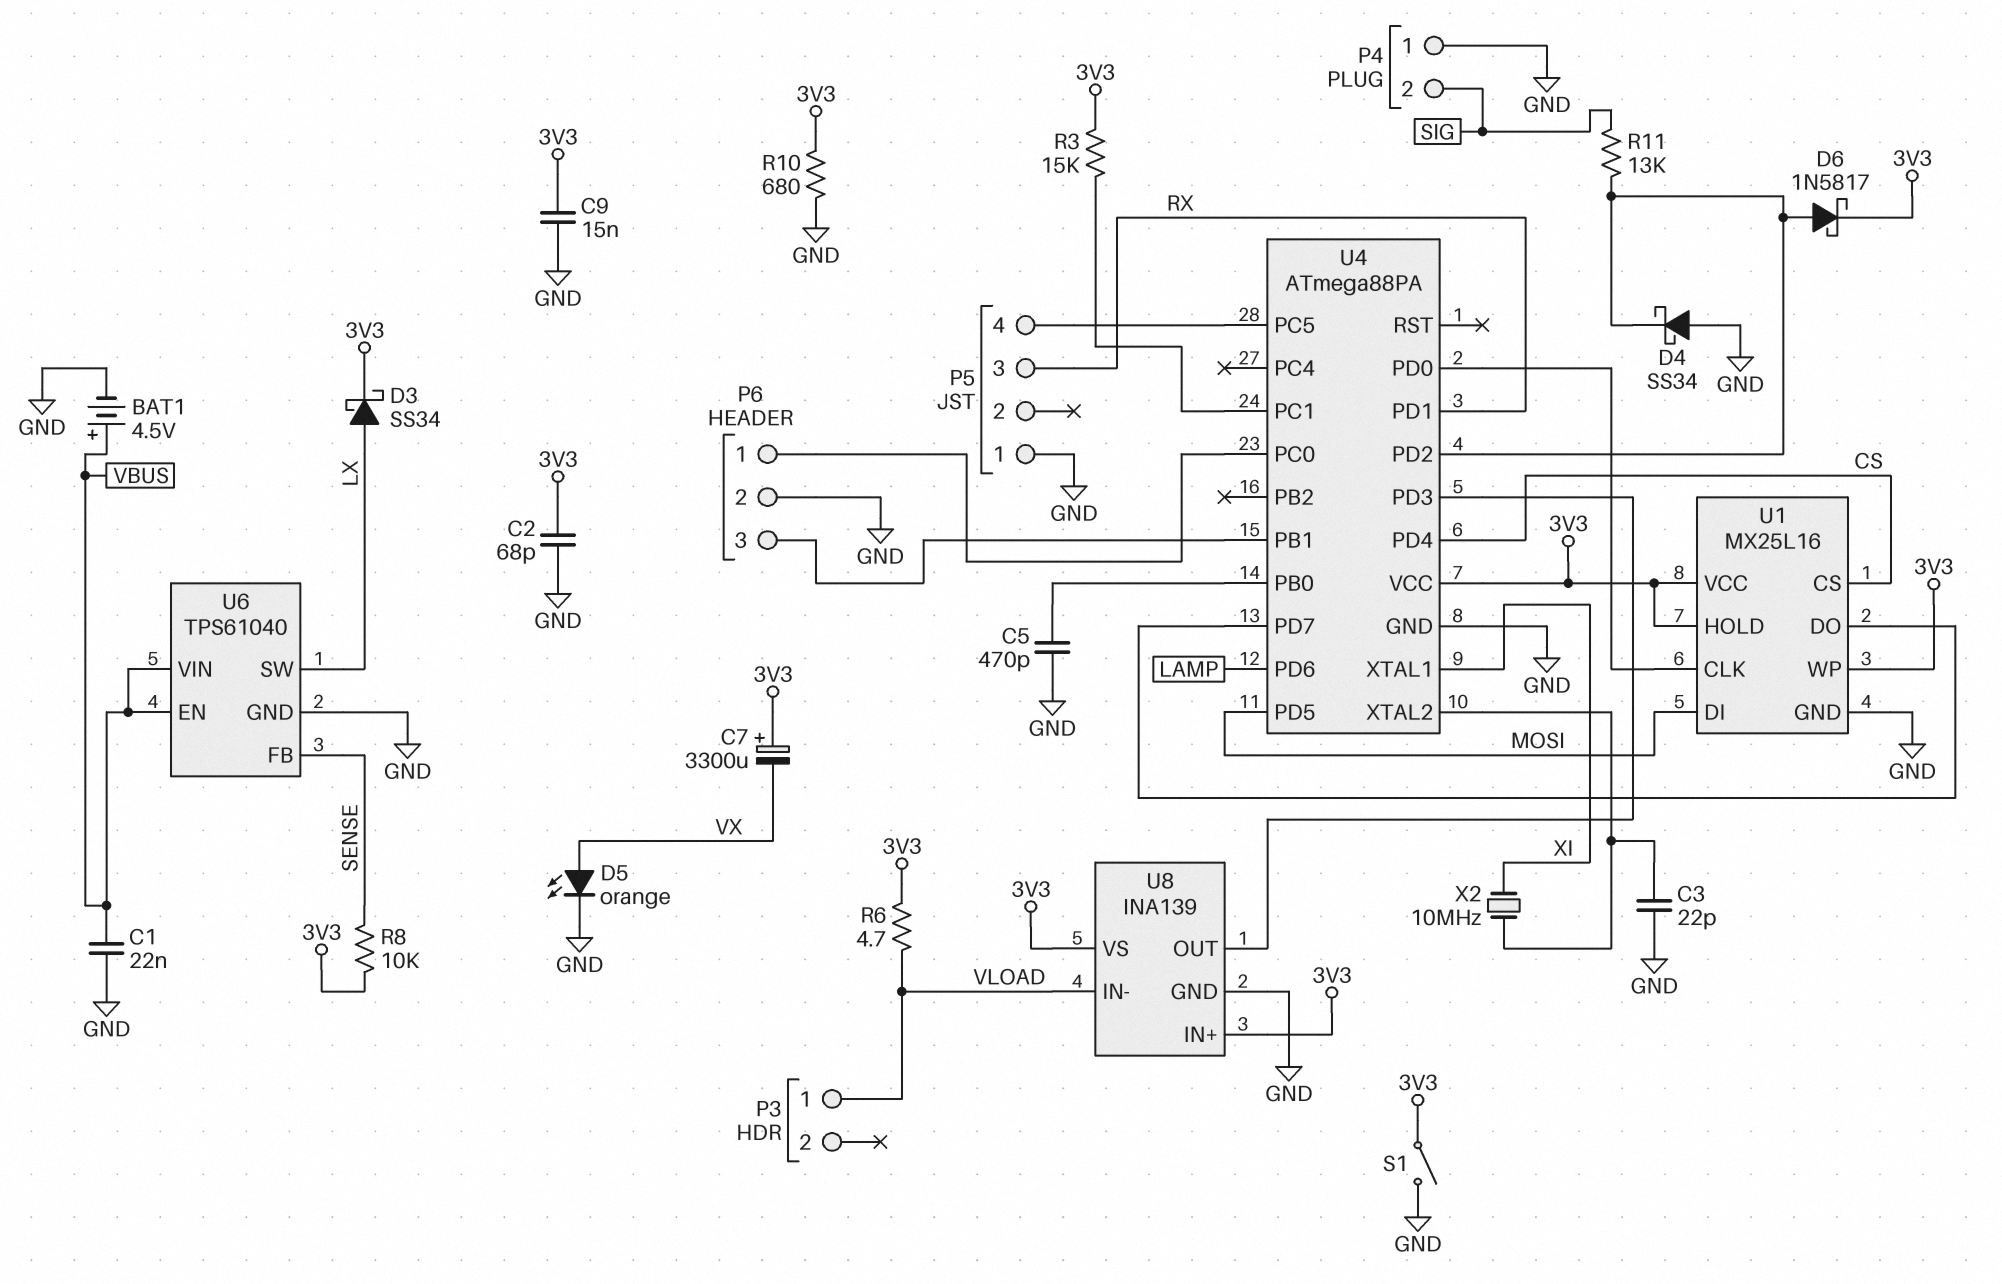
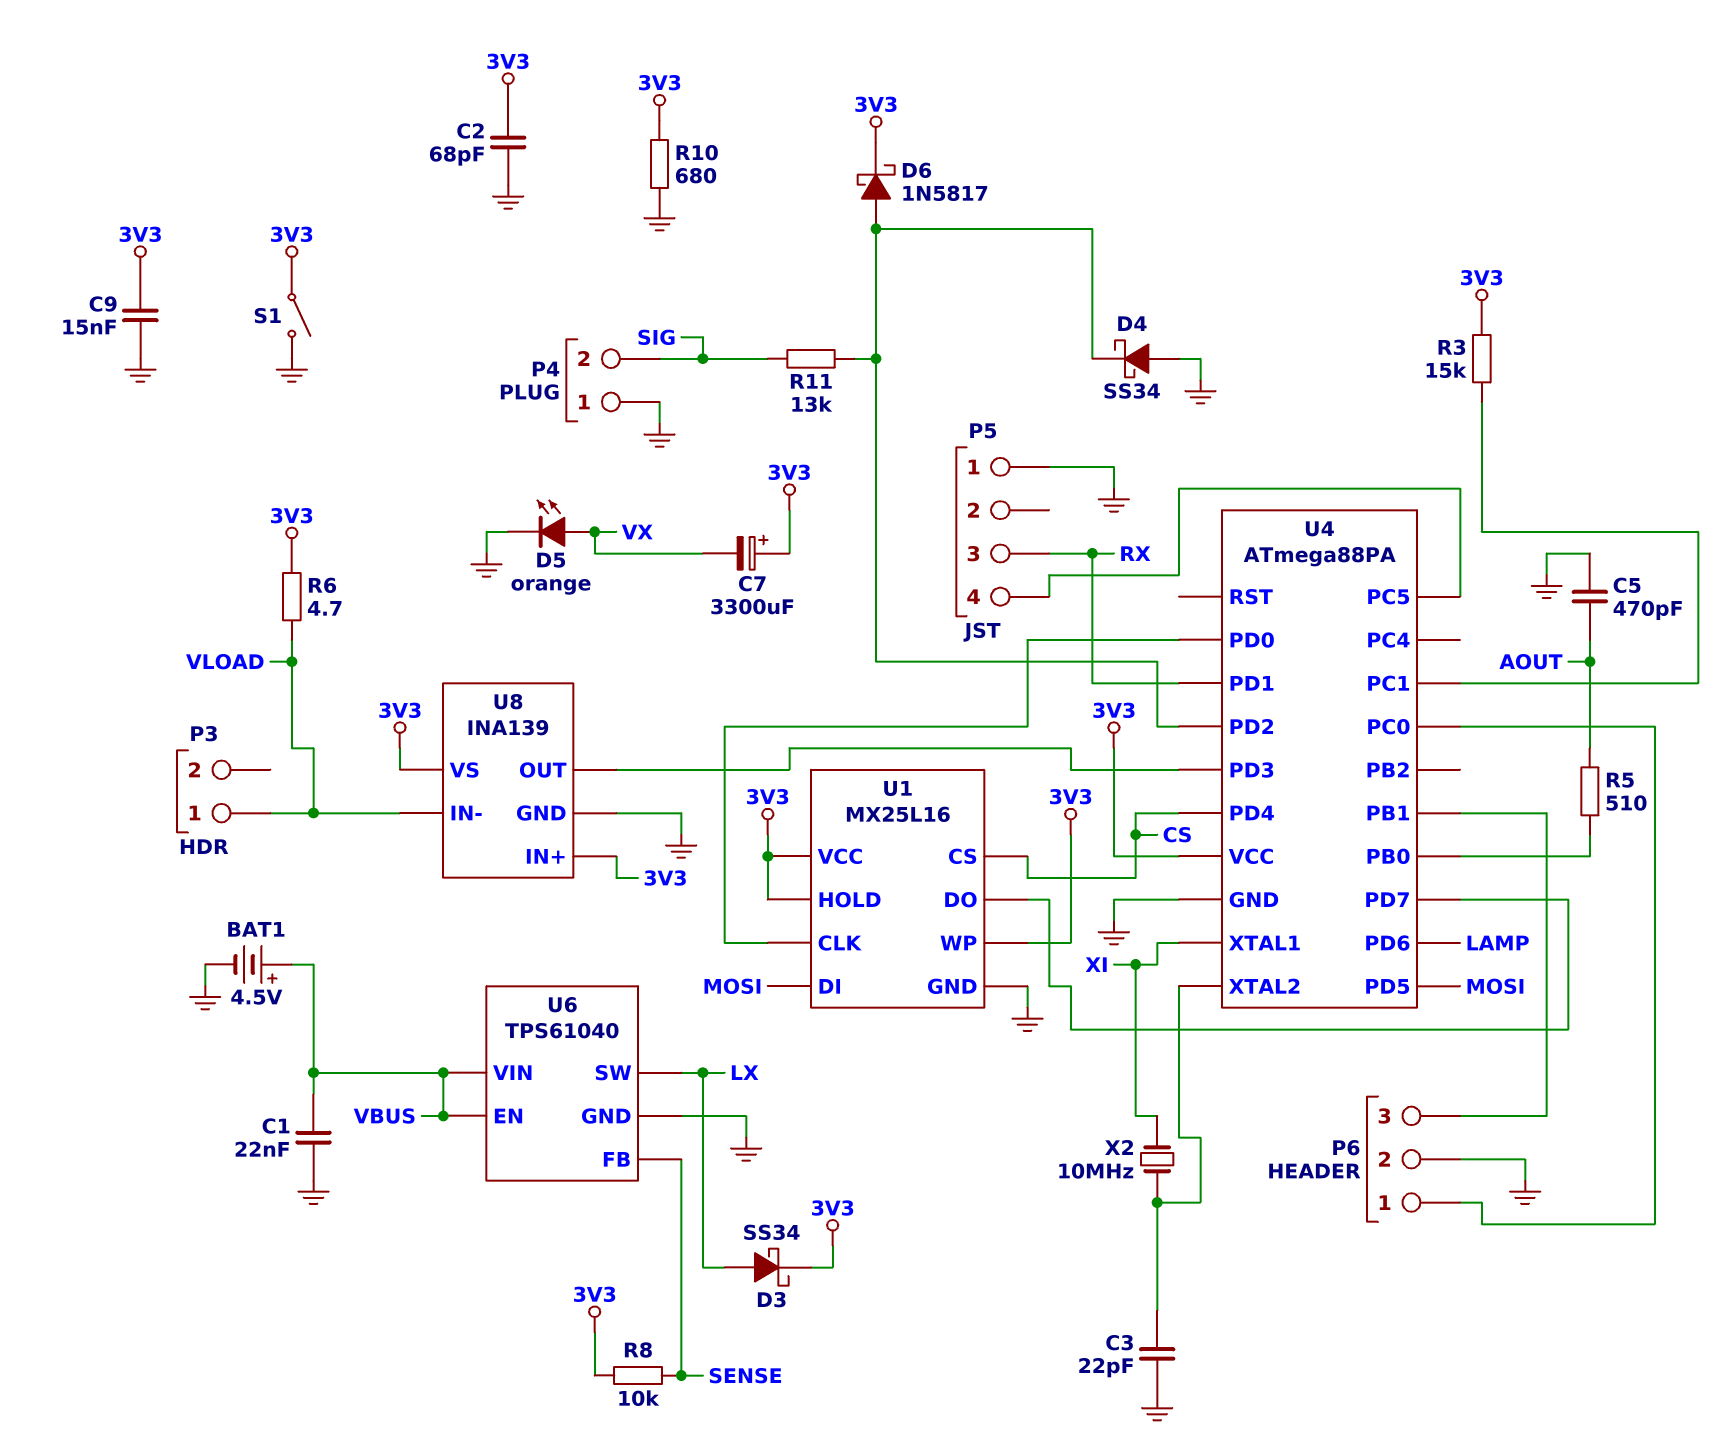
C5: 470pF (GND, U4/PB0) -> 470pF (AOUT, GND)
R5: none -> 510 (AOUT, U4/PB0)

